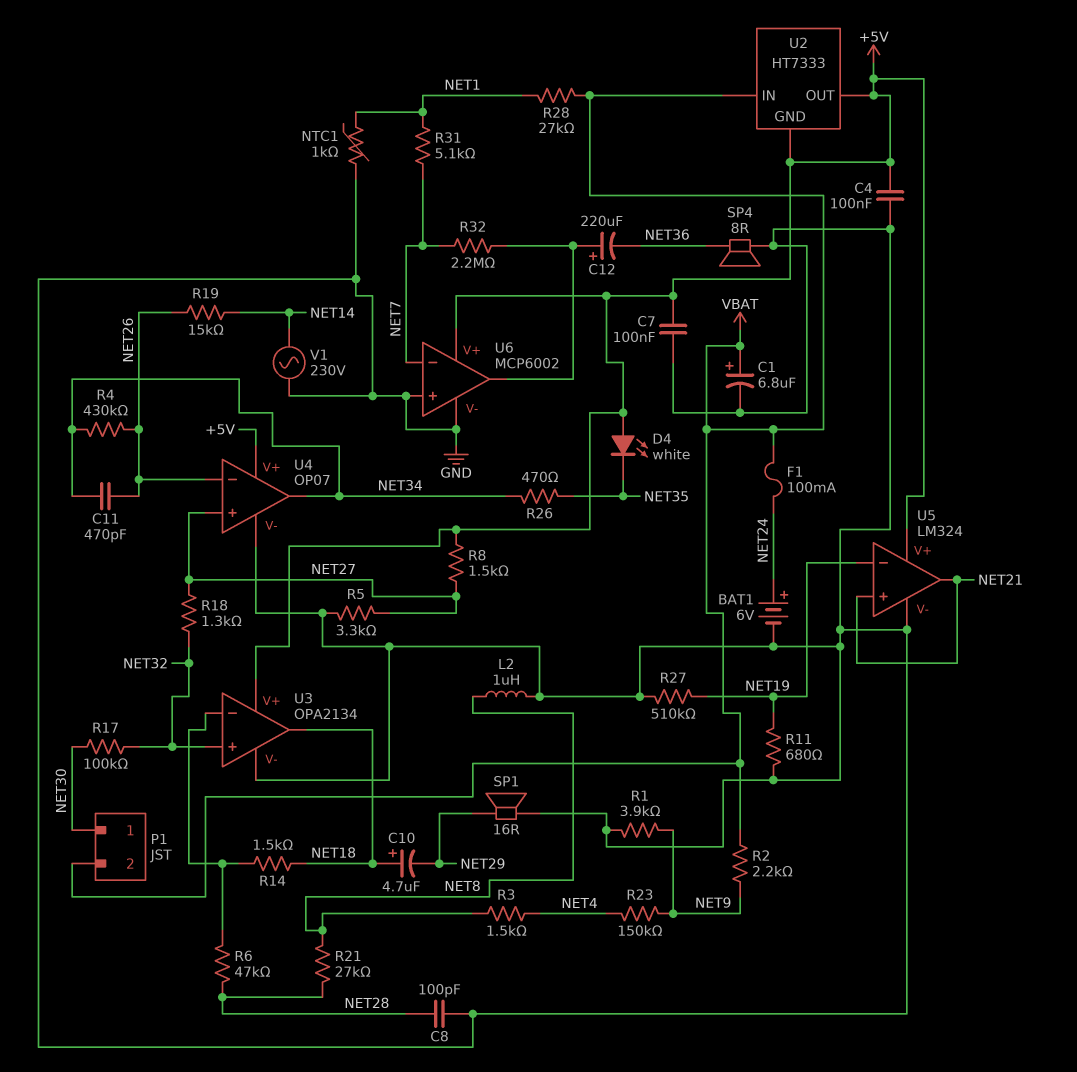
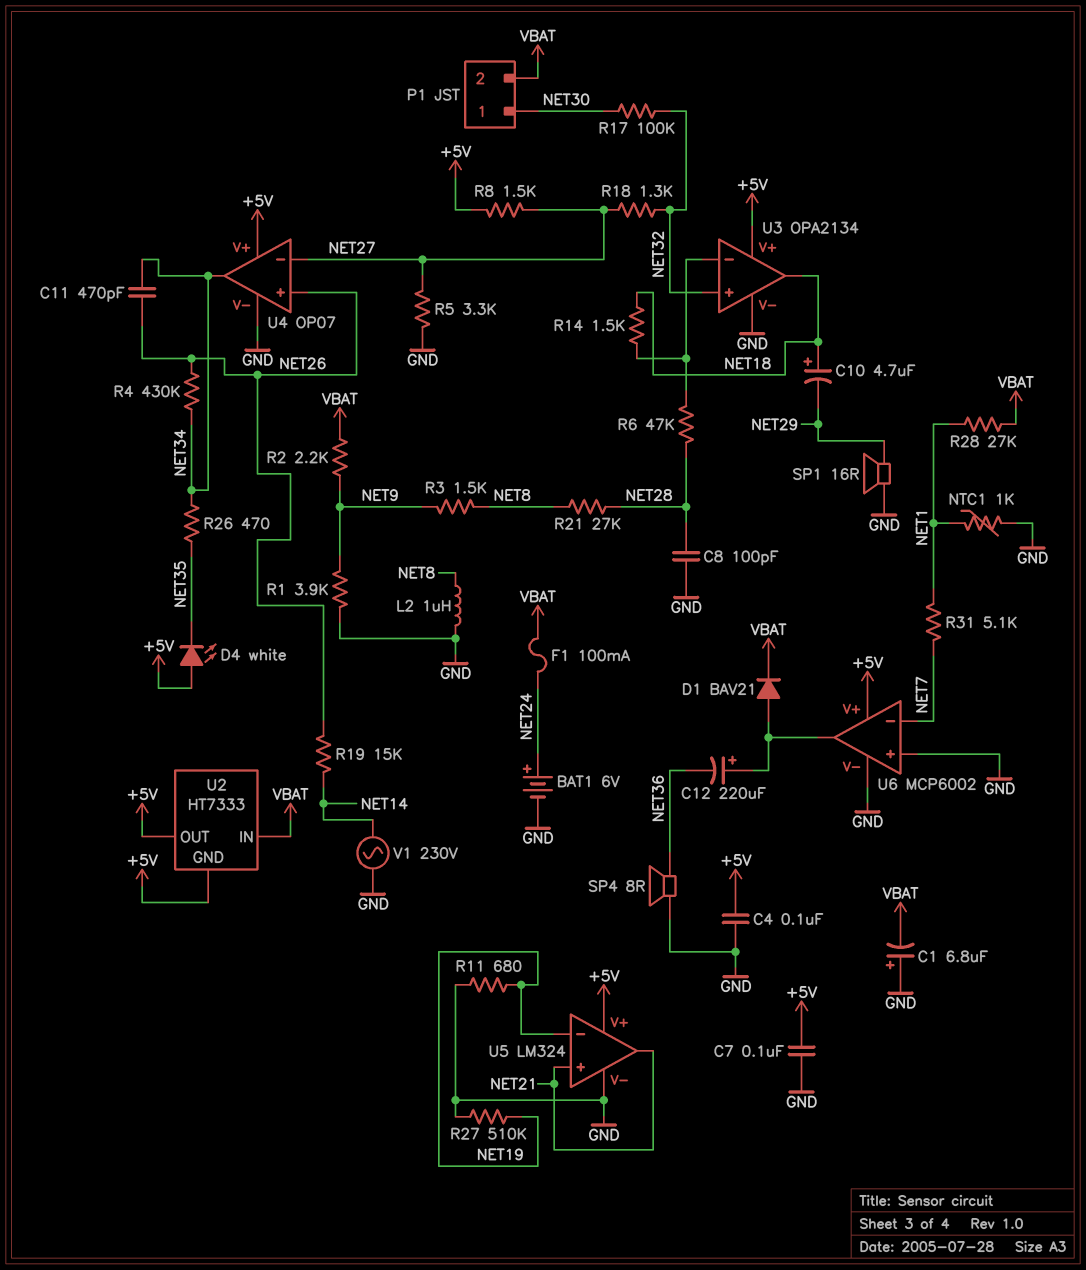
C1: 6.8uF (plus VBAT, minus GND) -> 6.8uF (plus GND, minus VBAT)
D1: none -> diode BAV21 (A U6/out, K VBAT)
R3: 1.5k (NET4, NET8) -> 1.5k (NET8, NET9)
R23: 150k (NET4, NET9) -> none
R32: 2.2M (NET7, U6/out) -> none
U4 pin in+: NET27 -> NET26
U4 pin in-: NET26 -> NET27

